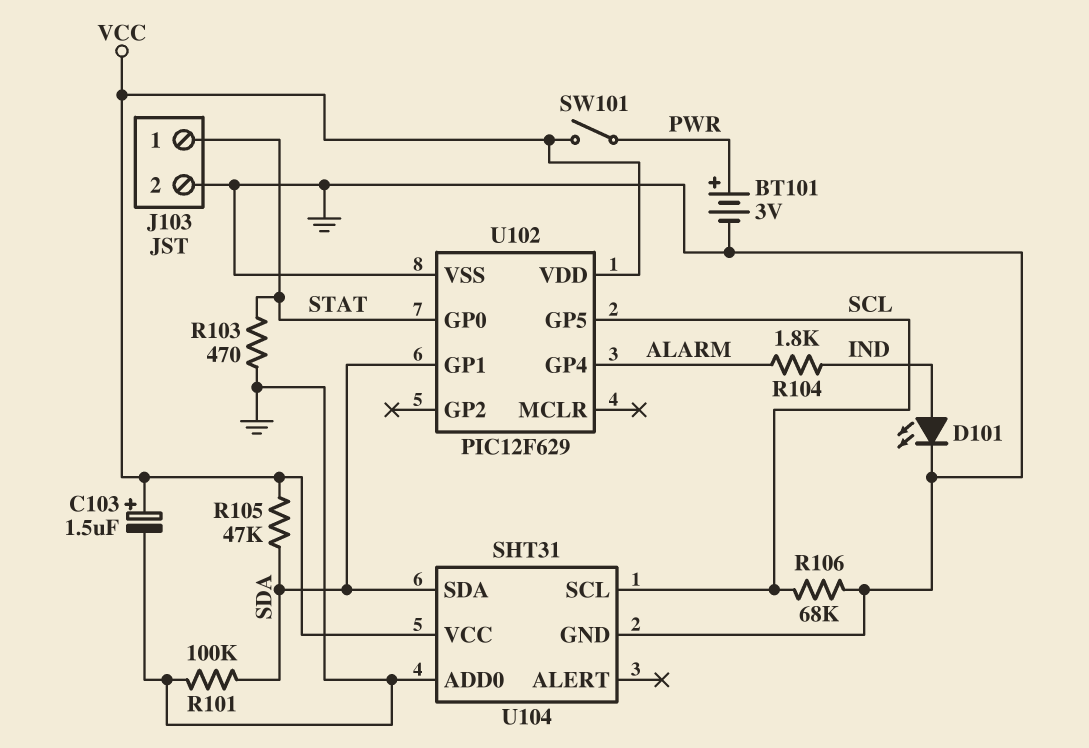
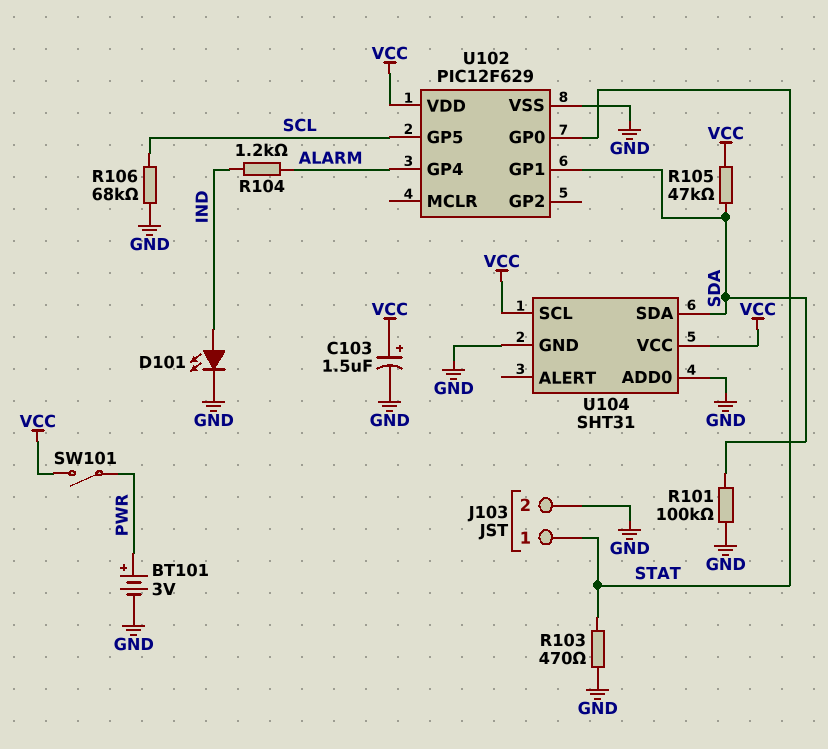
R104: 1.8k (ALARM, IND) -> 1.2k (ALARM, IND)
U104 pin SCL: SCL -> VCC

